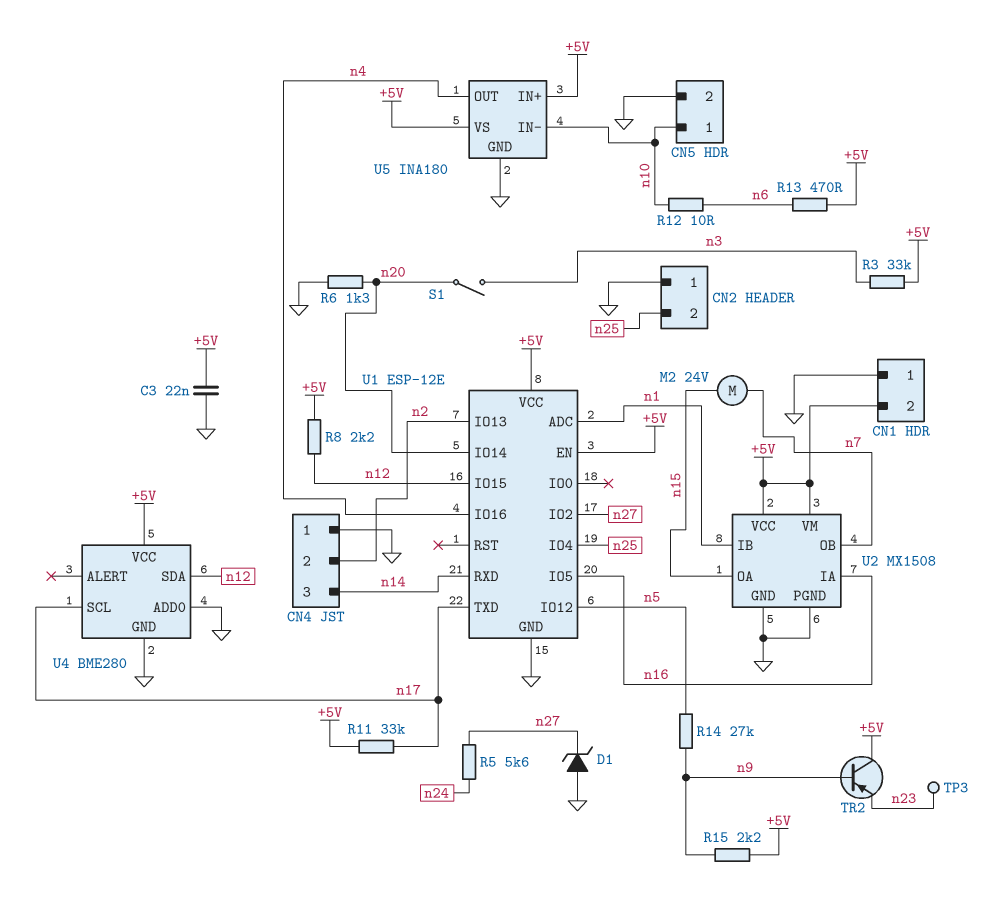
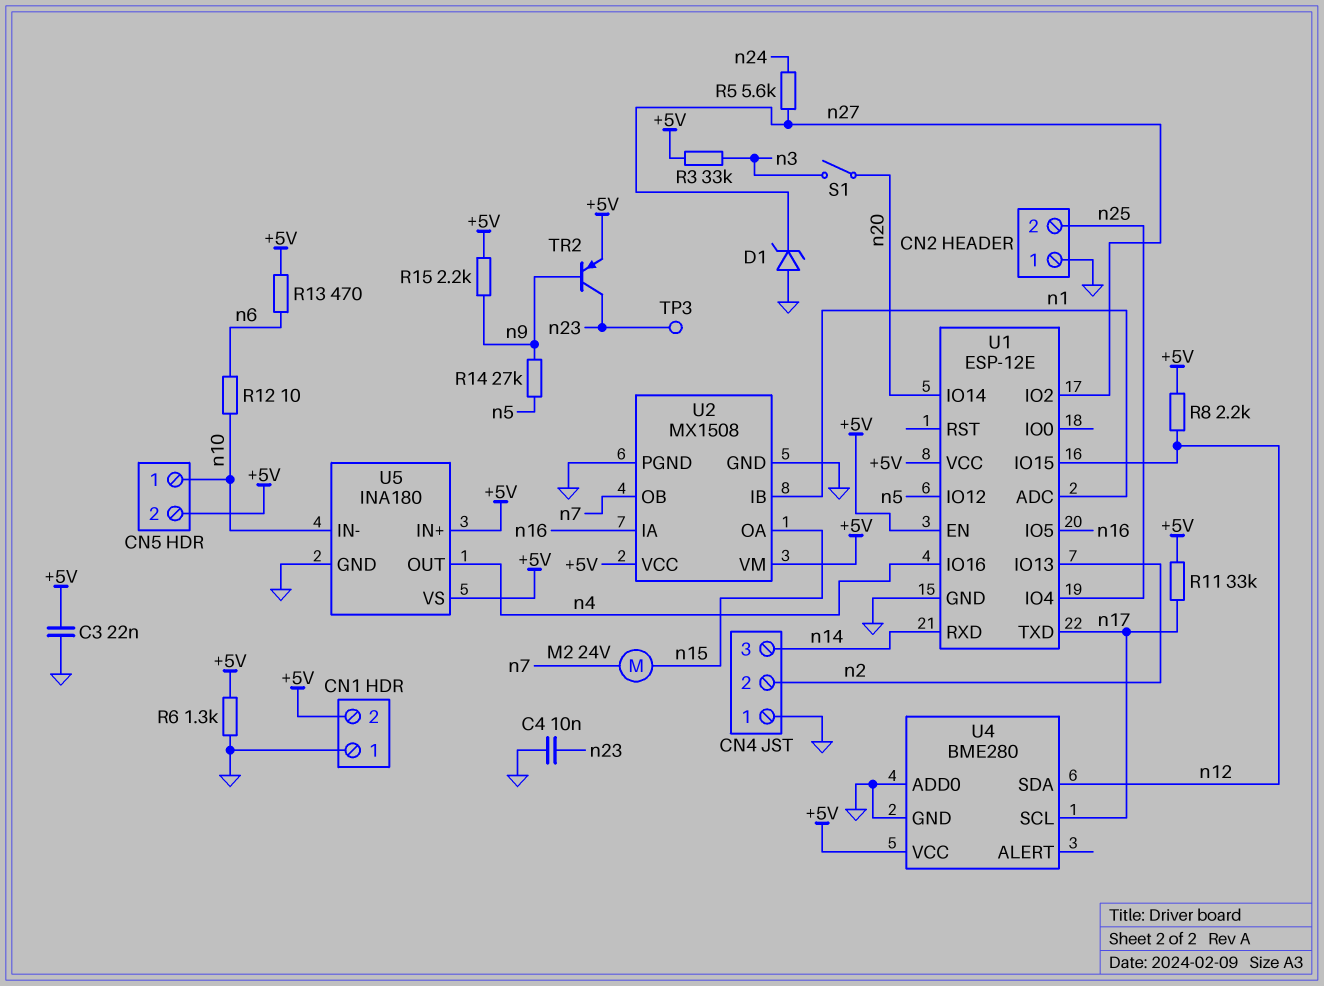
C4: none -> 10nF (GND, n23)
CN5 pin 2: GND -> +5V
R6: 1.3k (GND, n20) -> 1.3k (+5V, GND)
TR2: PNP (B n9, C +5V, E n23) -> PNP (B n9, C n23, E +5V)

